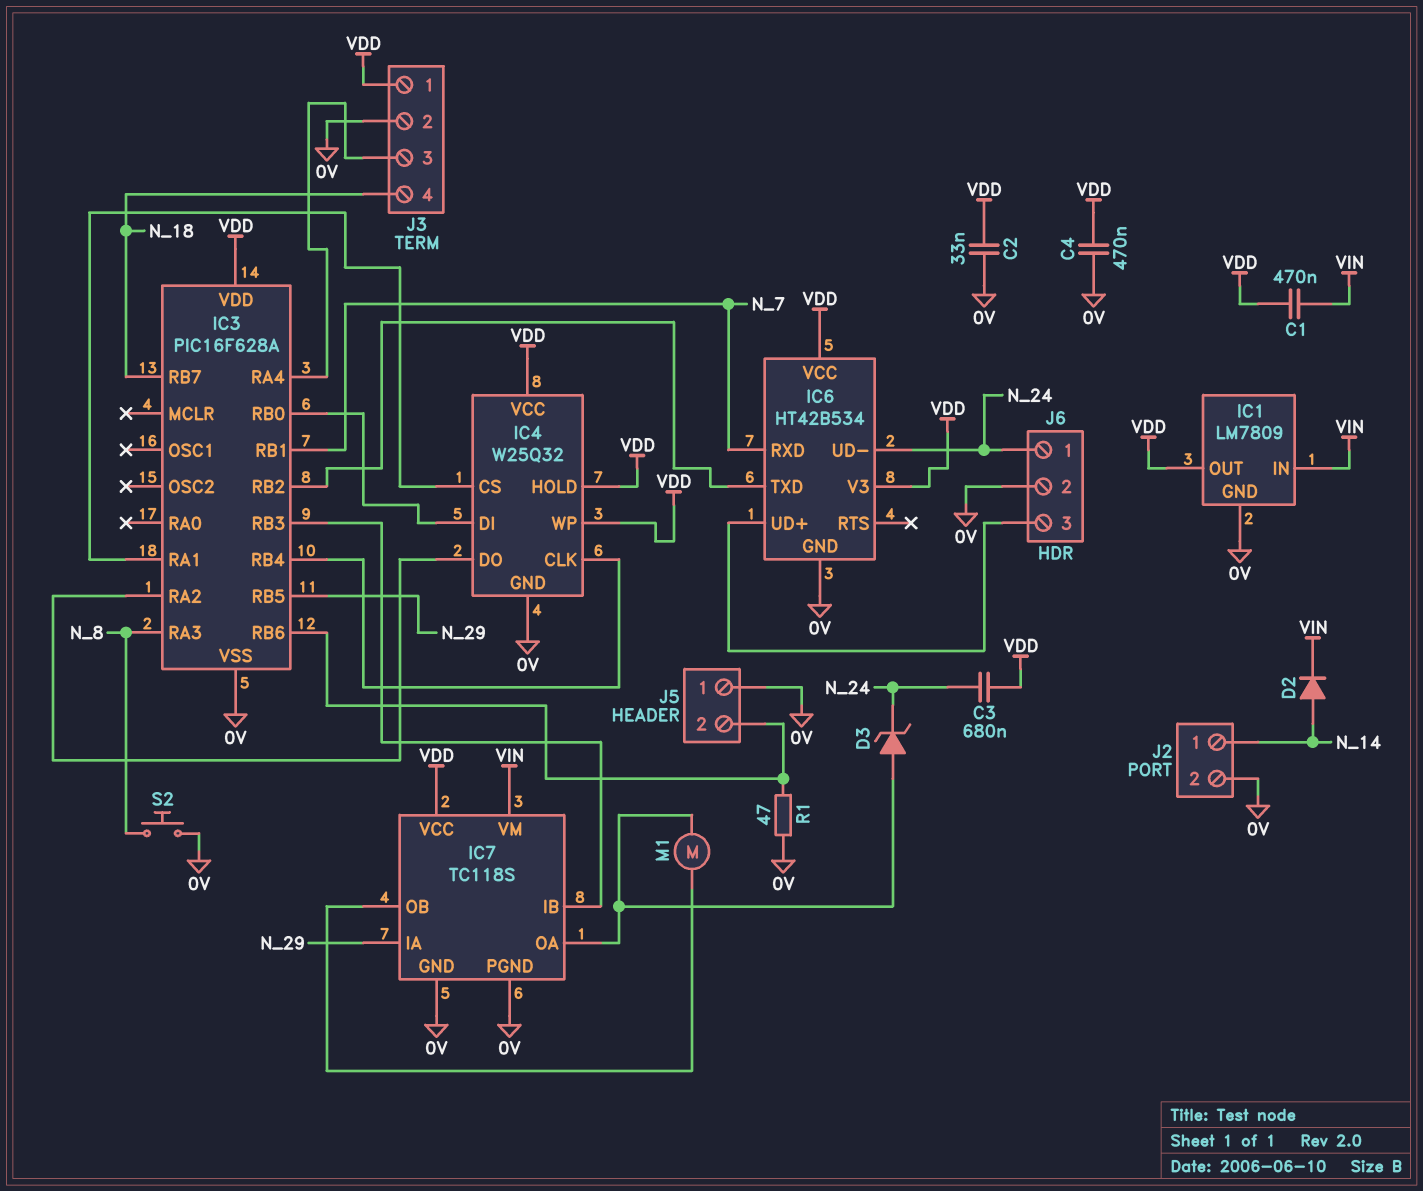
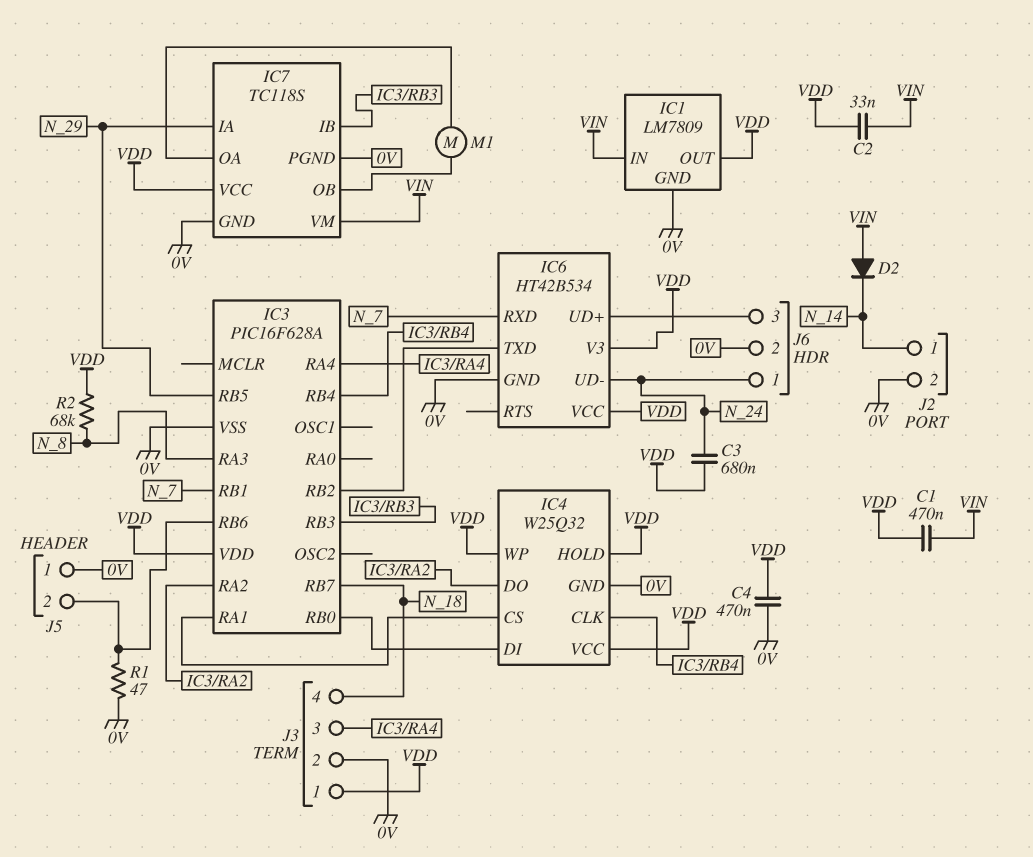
C2: 33nF (0V, VDD) -> 33nF (VDD, VIN)
D2: diode (A N_14, K VIN) -> diode (A VIN, K N_14)
D3: zener (A IC7/OA, K N_24) -> none
R2: none -> 68k (N_8, VDD)
S2: button (0V, N_8) -> none

